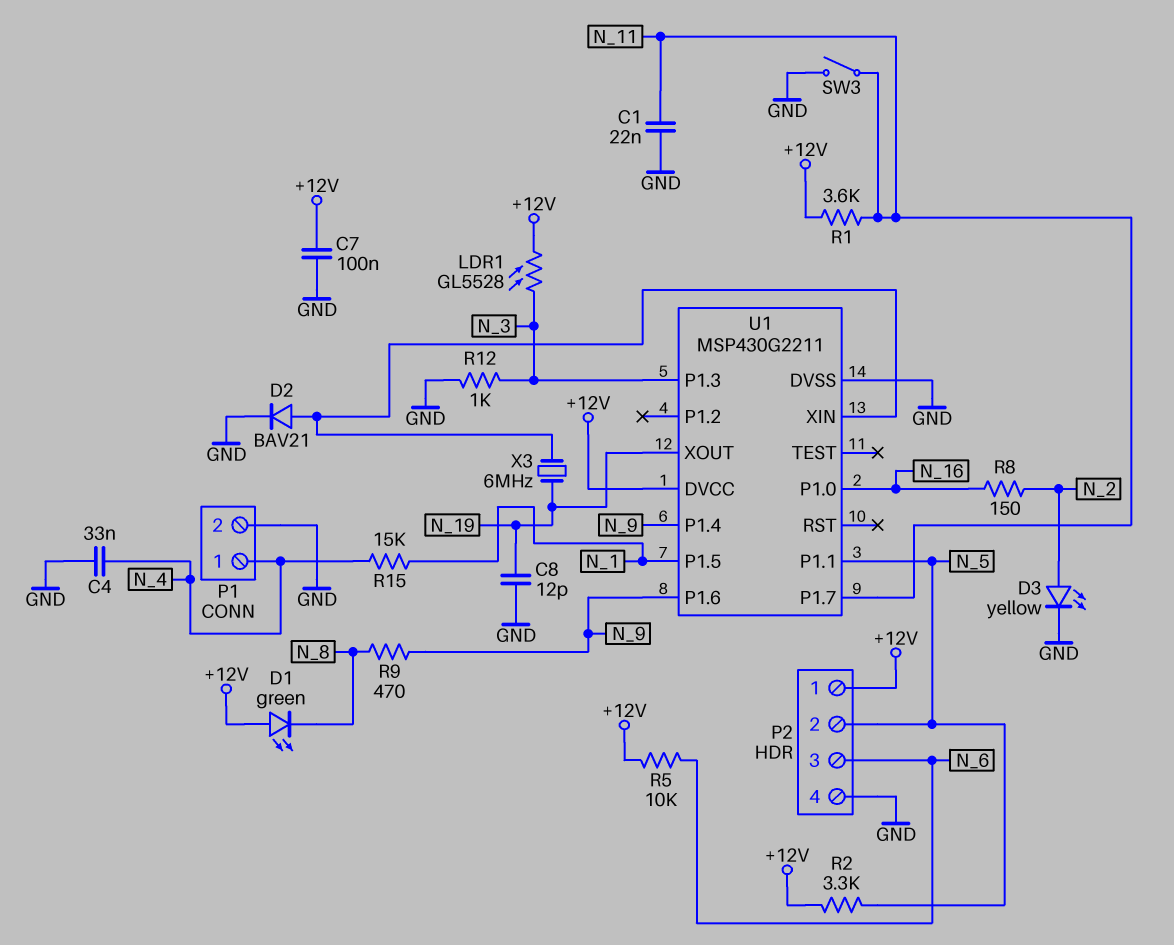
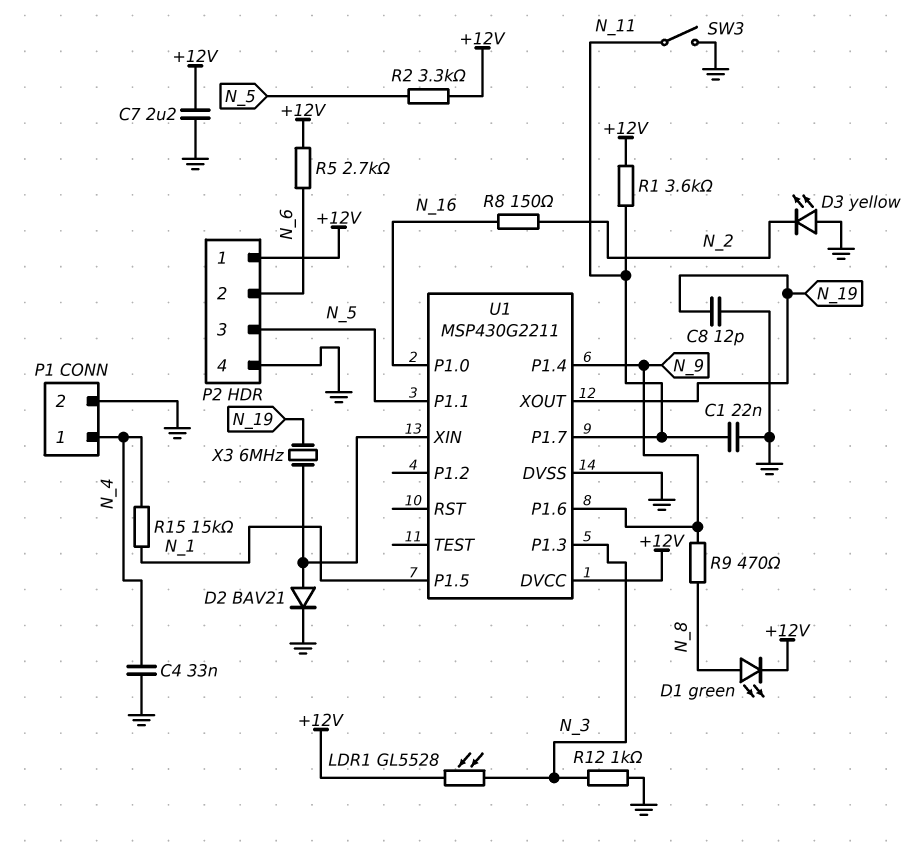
C7: 100nF (+12V, GND) -> 2.2uF (+12V, GND)
D1: LED green (A +12V, K N_8) -> LED green (A N_8, K +12V)
D3: LED yellow (A N_2, K GND) -> LED yellow (A GND, K N_2)
P2 pin 2: N_5 -> N_6
P2 pin 3: N_6 -> N_5
R5: 10k (+12V, N_6) -> 2.7k (+12V, N_6)

